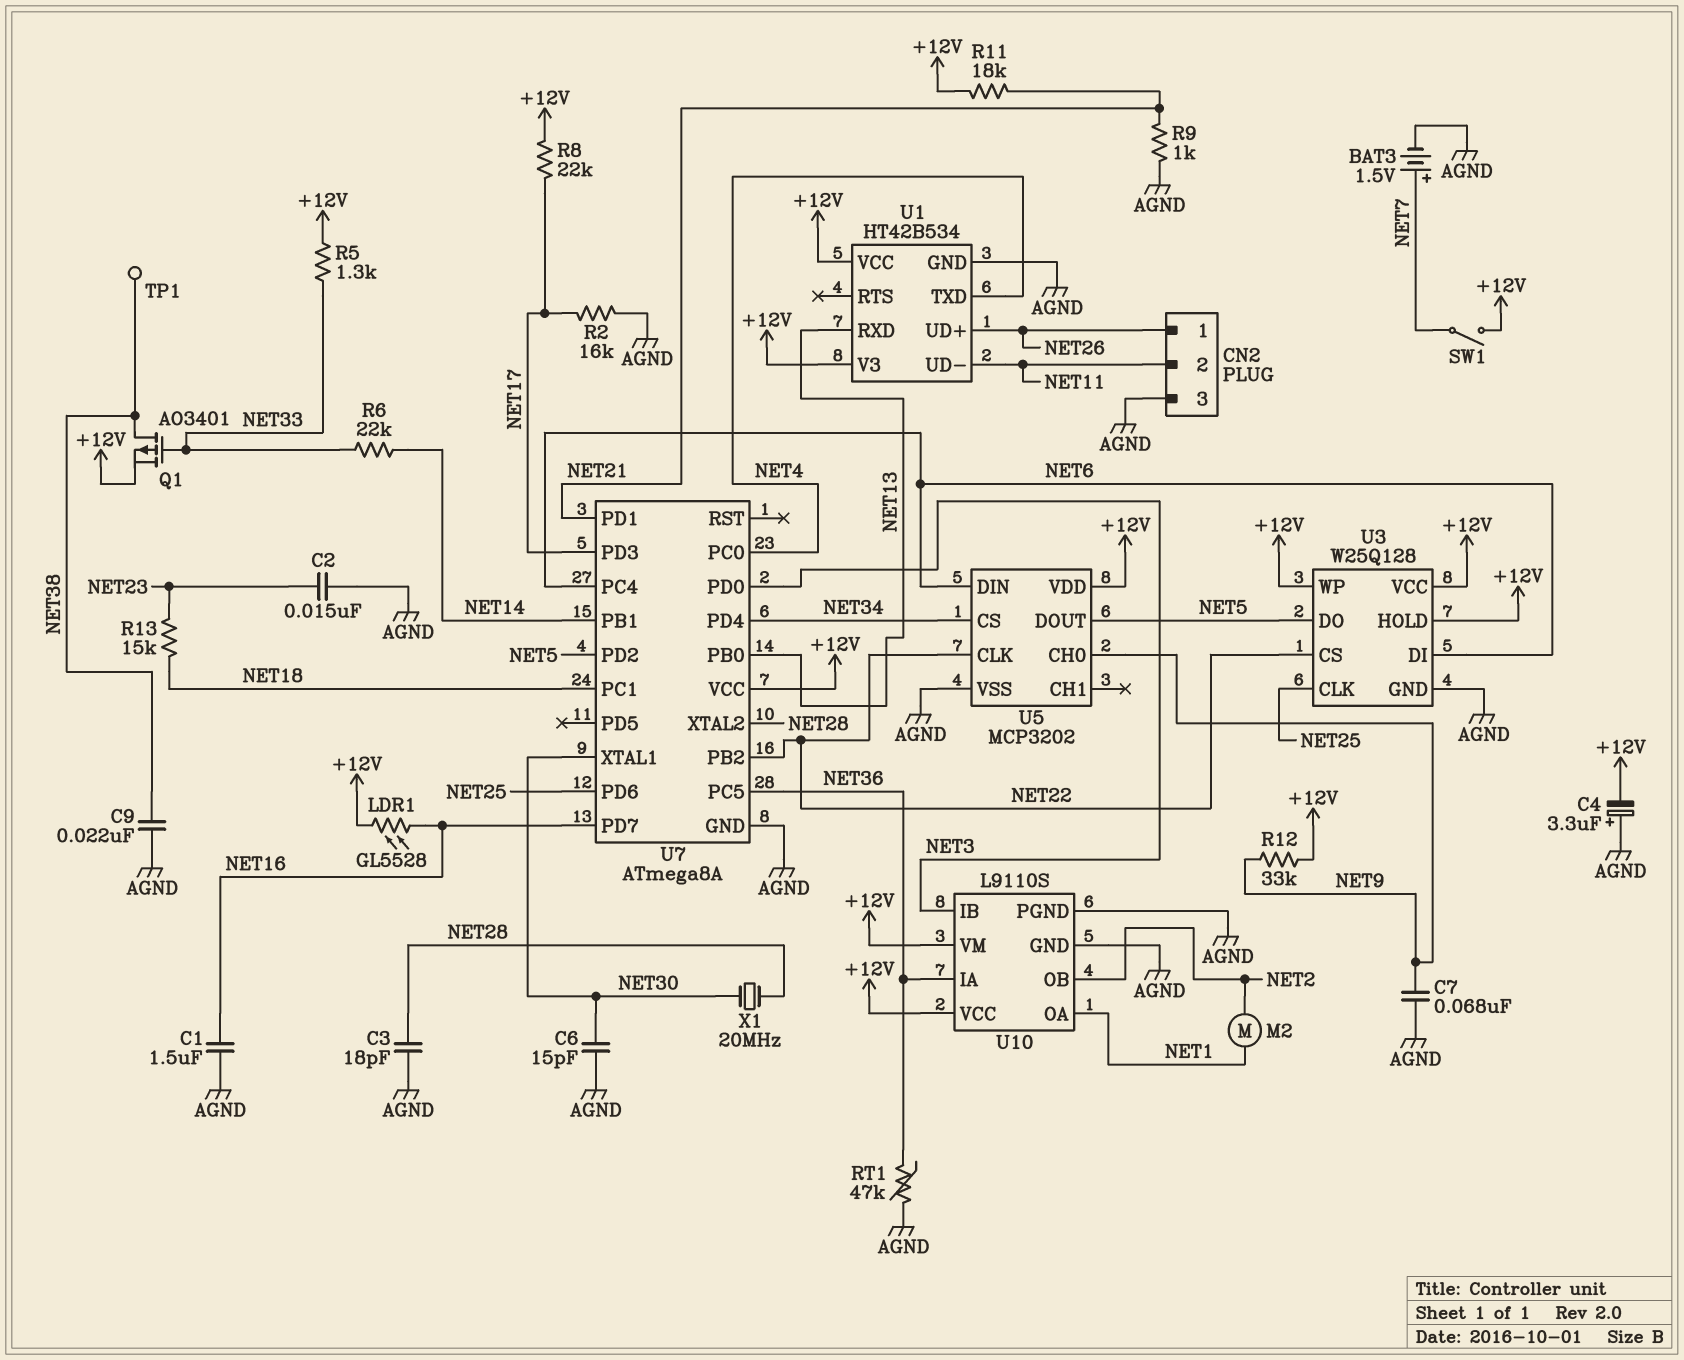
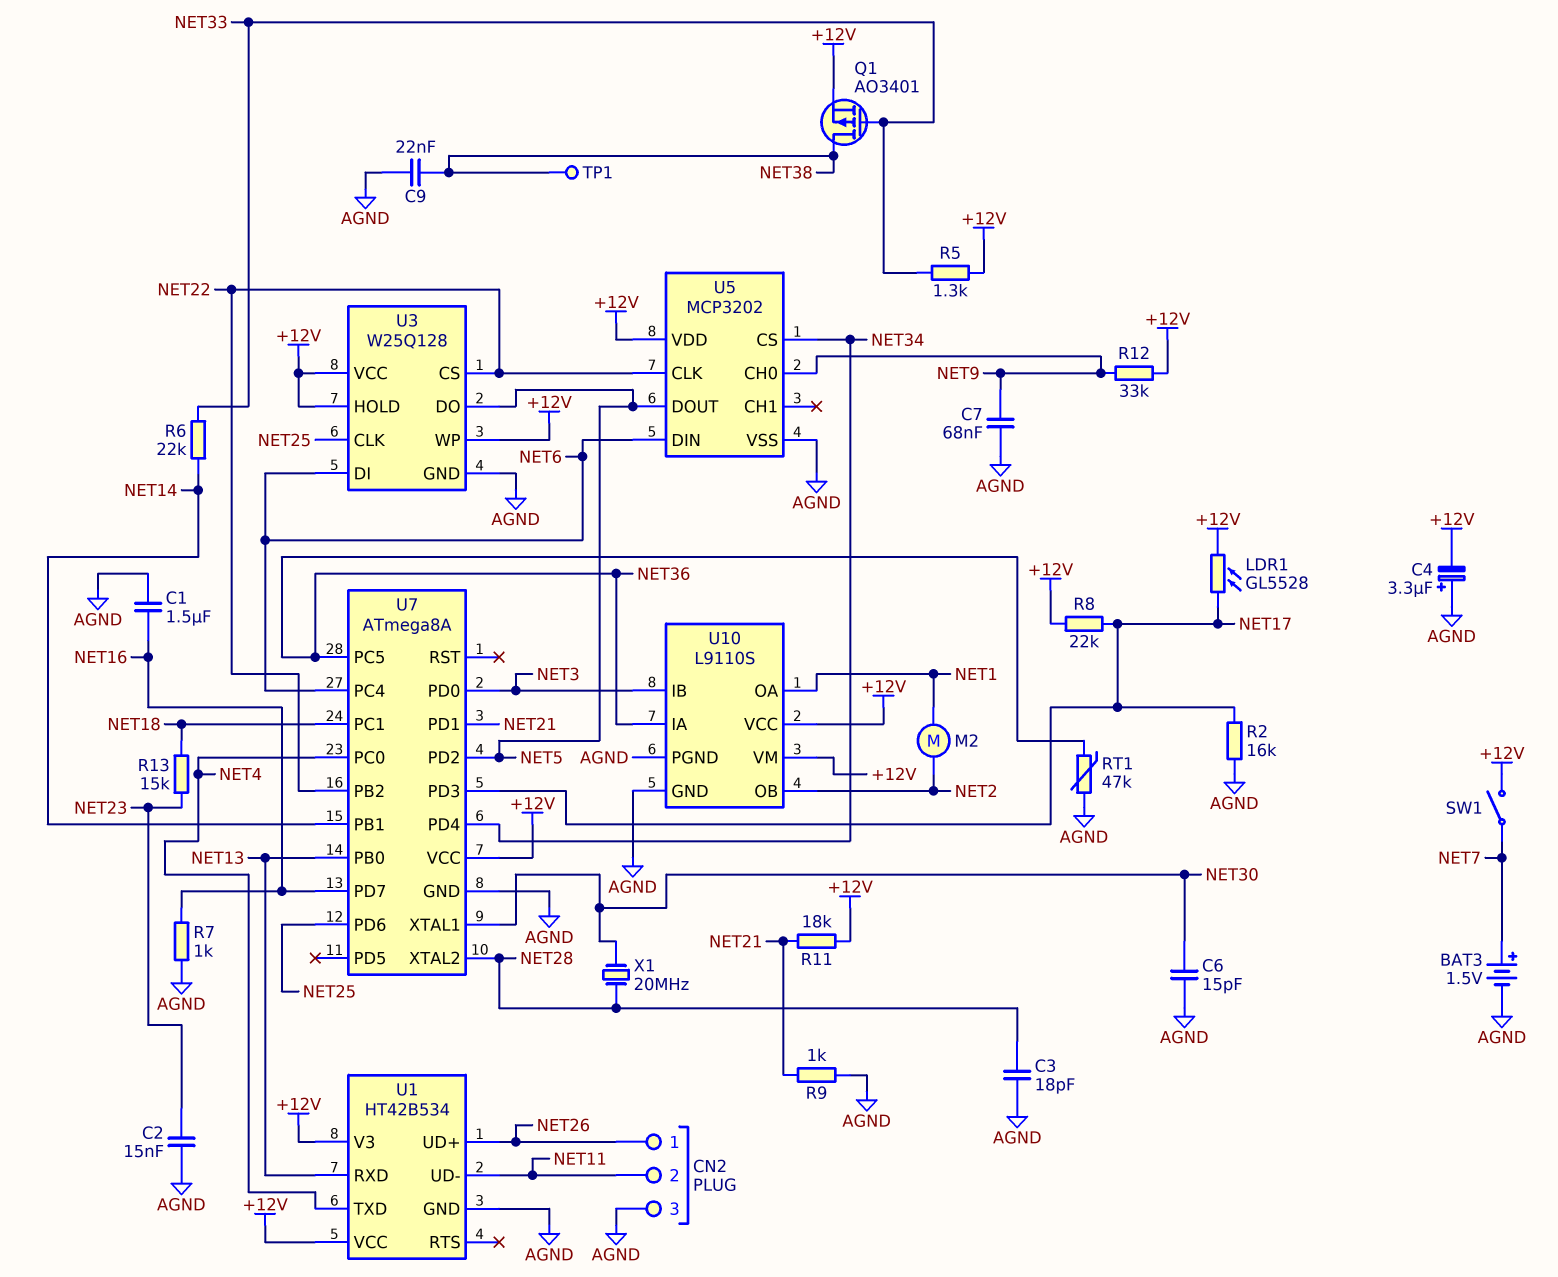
LDR1: GL5528 (+12V, NET16) -> GL5528 (+12V, NET17)
R7: none -> 1k (AGND, NET16)

